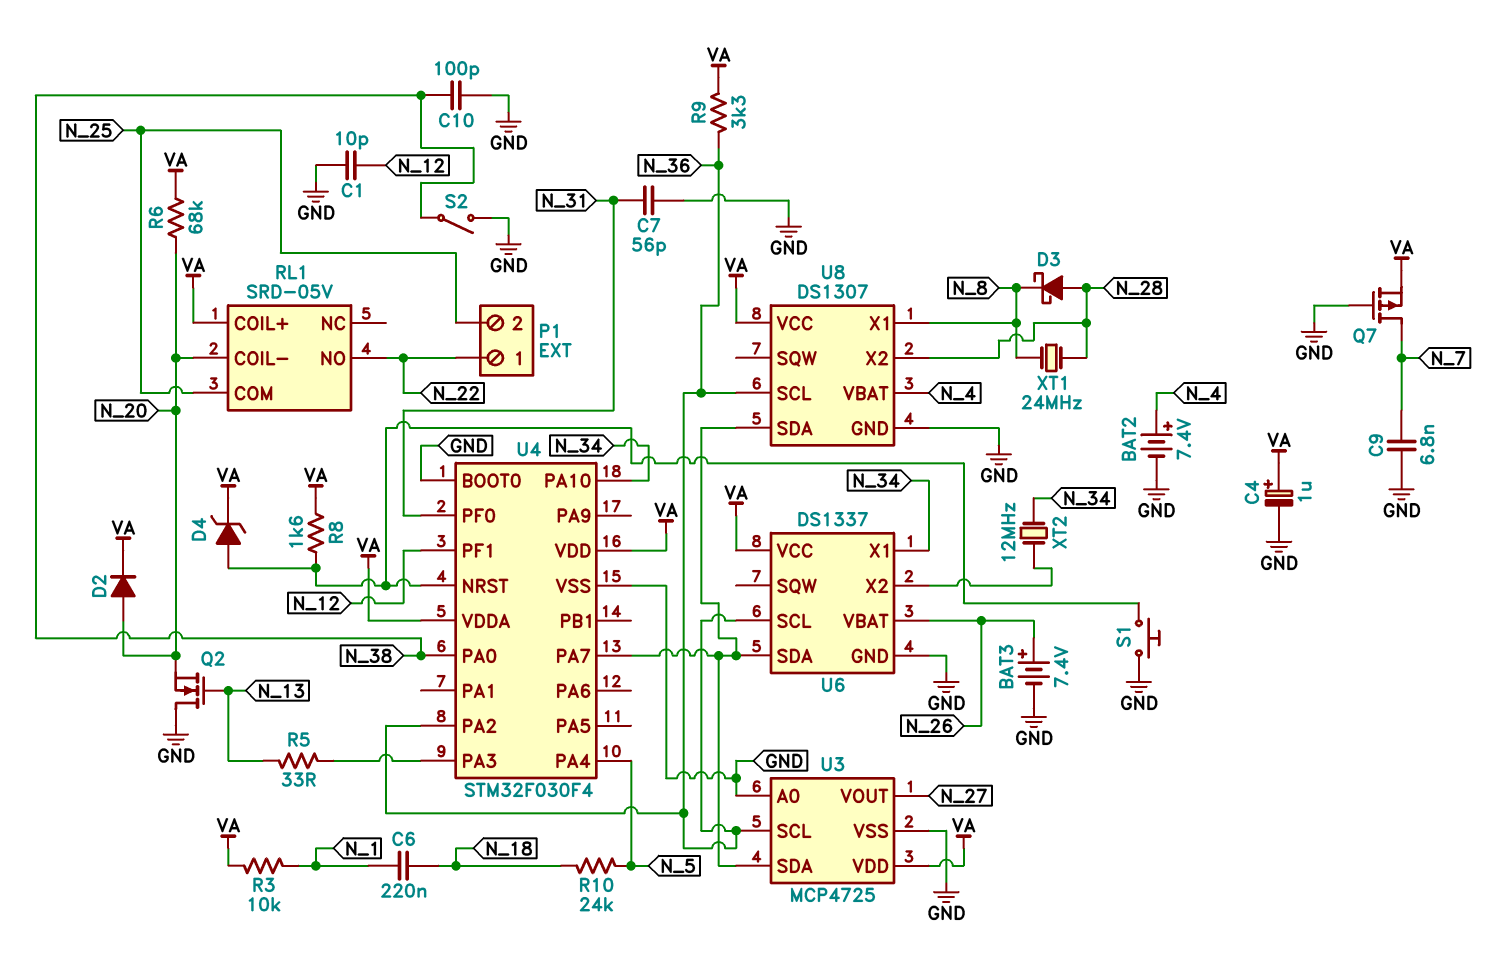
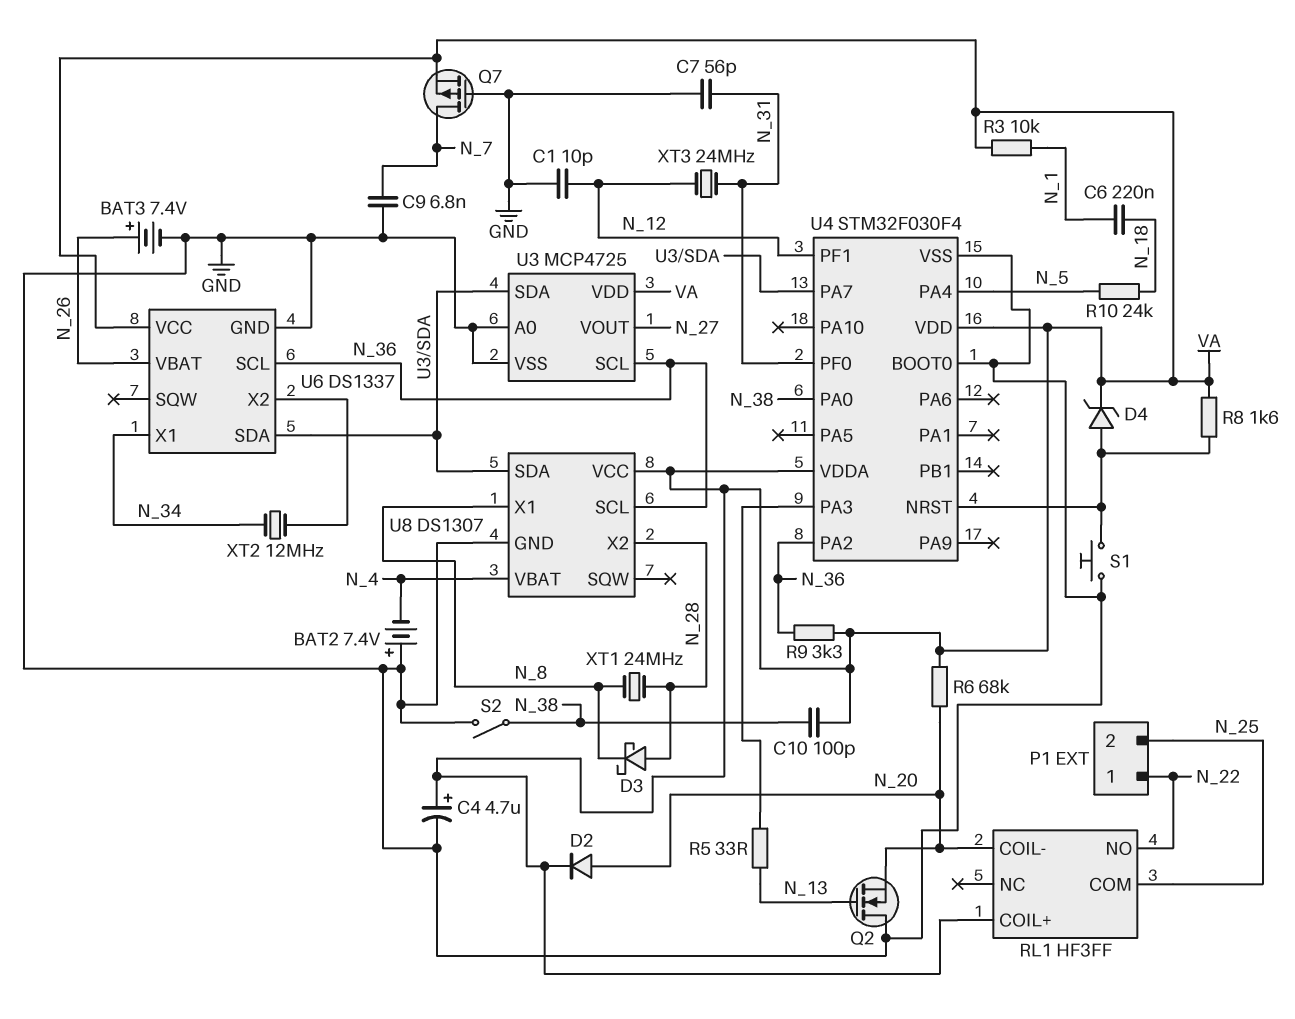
BAT2: 7.4V (plus N_4, minus GND) -> 7.4V (plus GND, minus N_4)
C4: 1uF (plus VA, minus GND) -> 4.7uF (plus VA, minus GND)
C10: 100pF (GND, N_38) -> 100pF (N_38, VA)
RL1: SRD-05V -> HF3FF
U4 pin PA10: N_34 -> none
XT3: none -> 24MHz (N_12, N_31)

